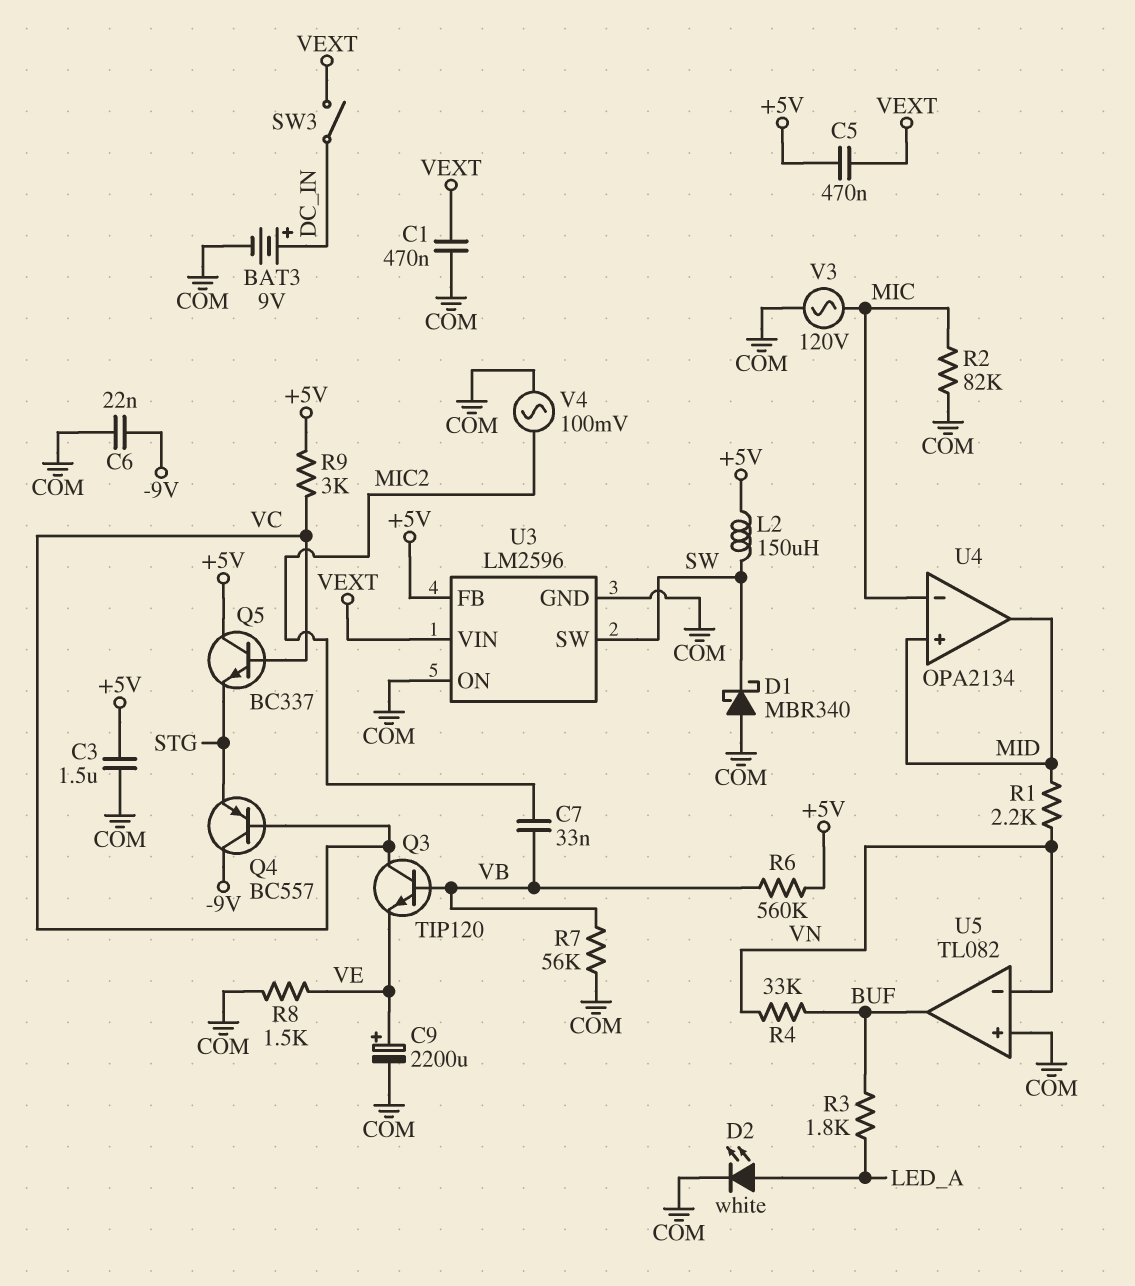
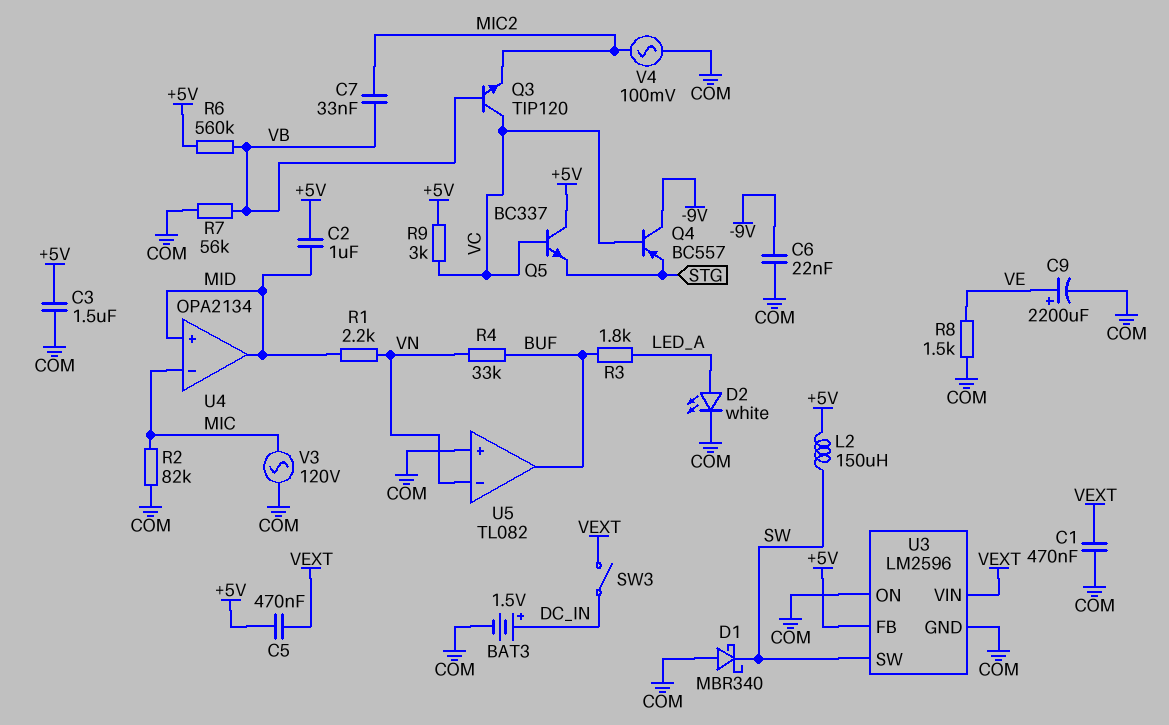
BAT3: 9V (plus DC_IN, minus COM) -> 1.5V (plus DC_IN, minus COM)
C2: none -> 1uF (+5V, MID)
Q3: NPN TIP120 (B VB, C VC, E VE) -> NPN TIP120 (B VB, C VC, E MIC2)

